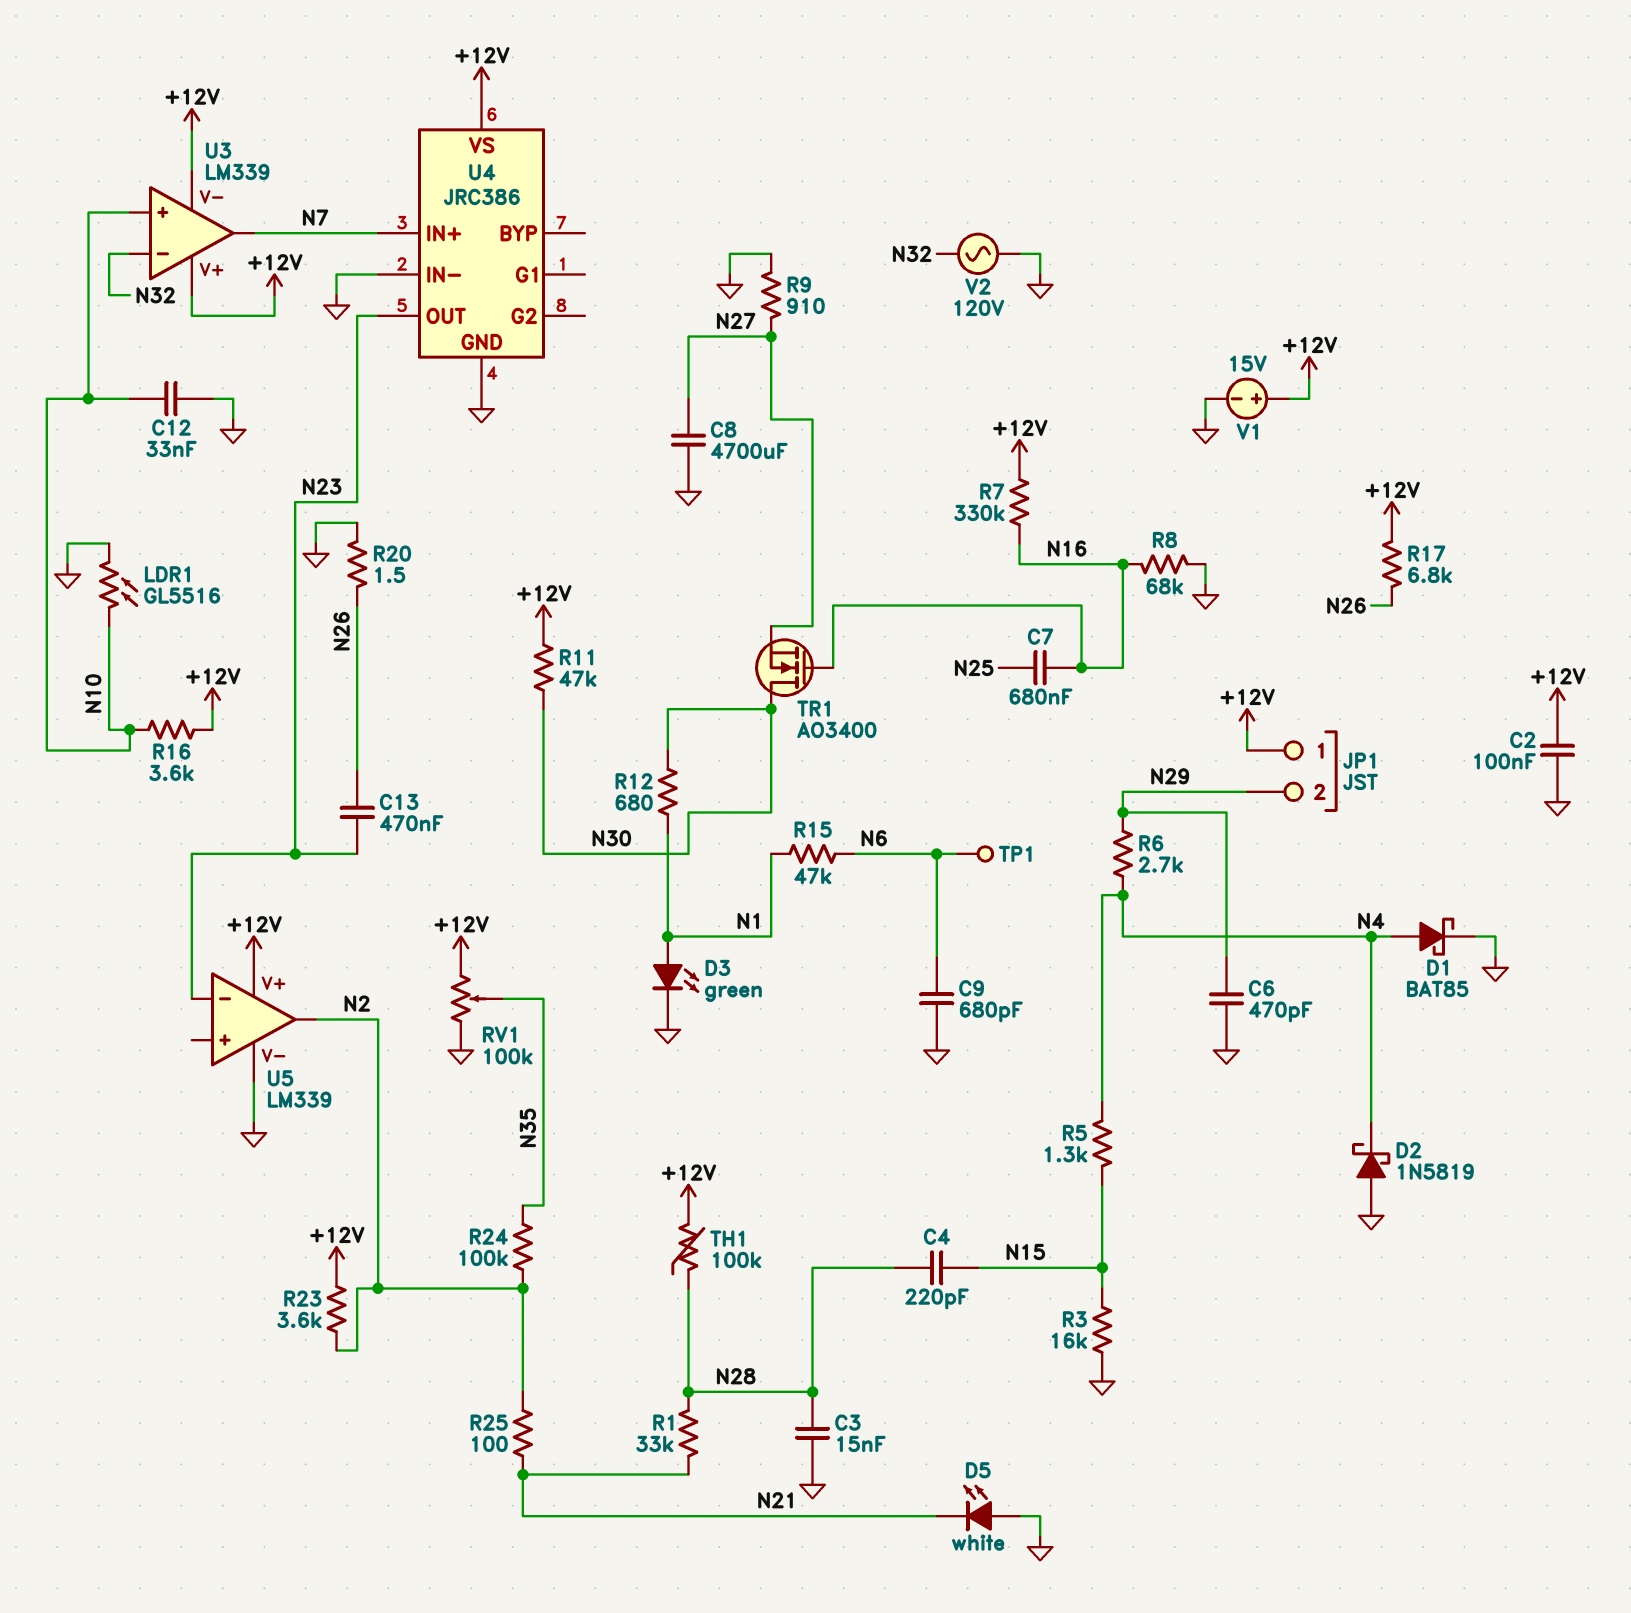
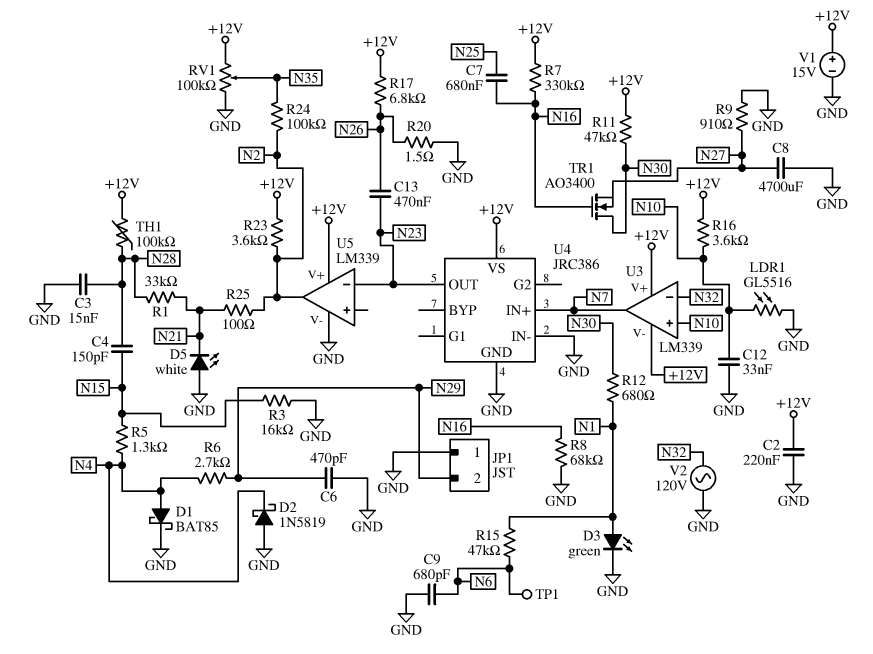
C2: 100nF (+12V, GND) -> 220nF (+12V, GND)
C4: 220pF (N15, N28) -> 150pF (N15, N28)
JP1 pin 1: +12V -> GND

